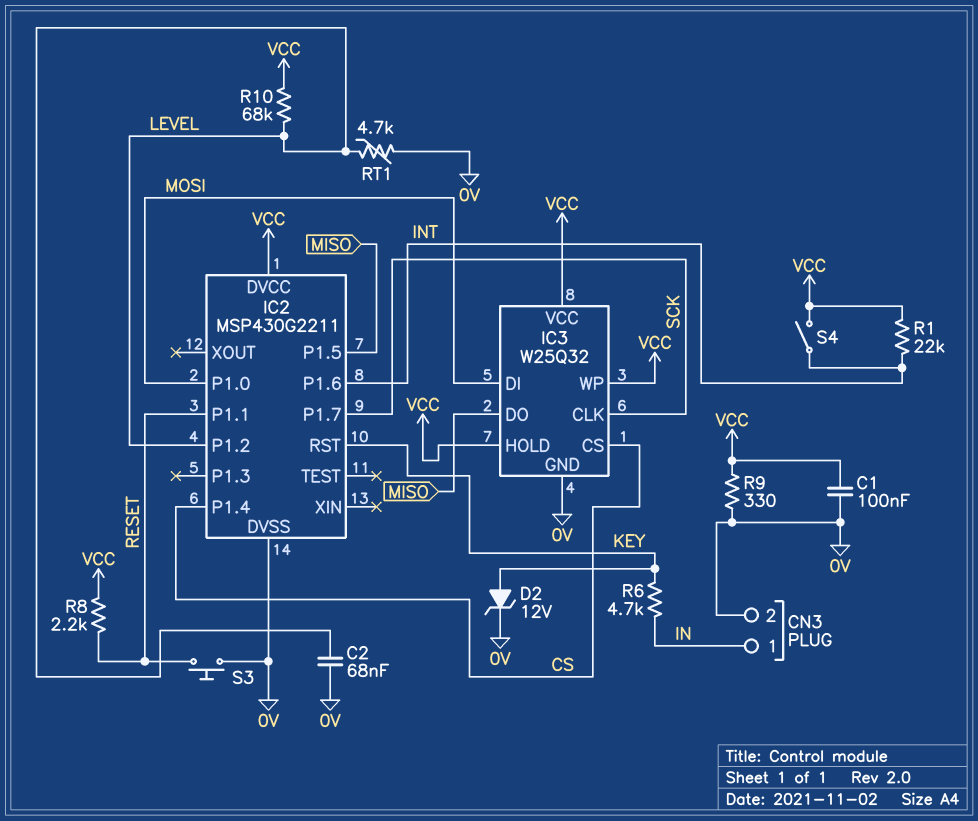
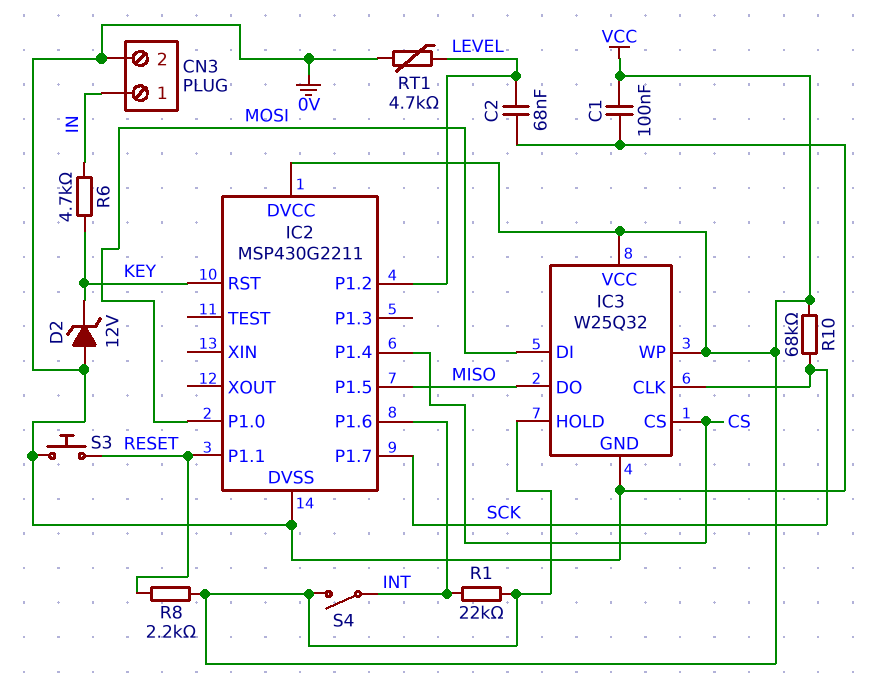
D2: zener 12V (A KEY, K 0V) -> zener 12V (A 0V, K KEY)
R9: 330 (0V, VCC) -> none
R10: 68k (LEVEL, VCC) -> 68k (SCK, VCC)

